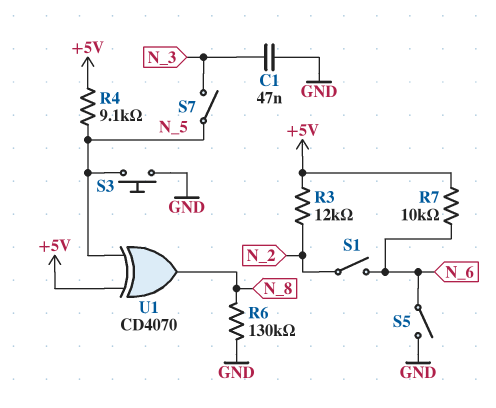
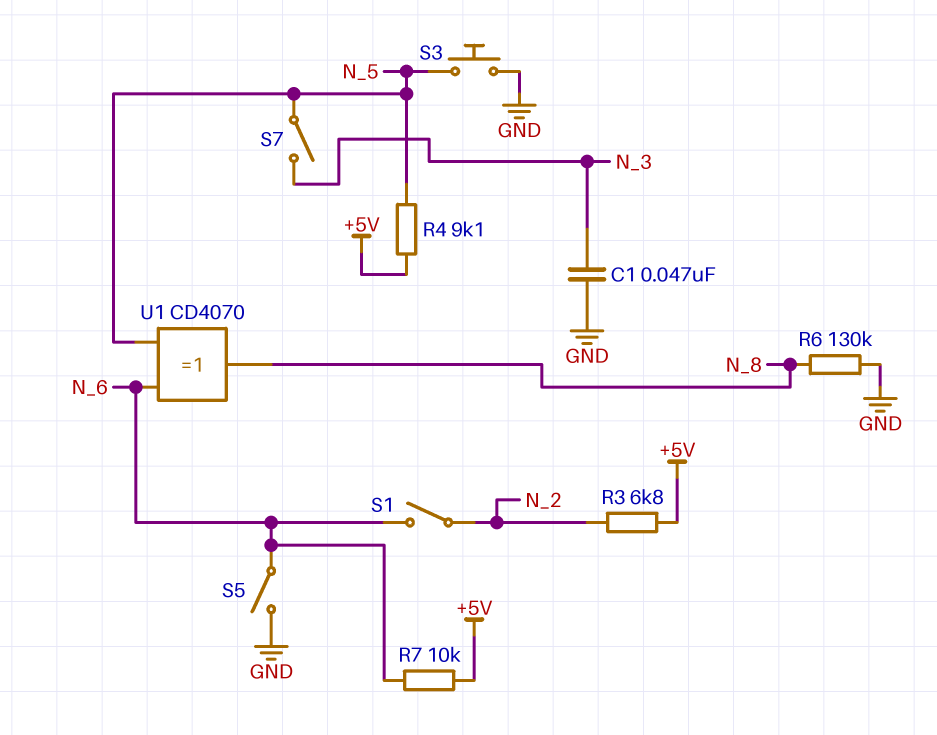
R3: 12k (+5V, N_2) -> 6.8k (+5V, N_2)
U1: XOR CD4070 (in +5V, in N_5, out N_8) -> XOR CD4070 (in N_5, in N_6, out N_8)

